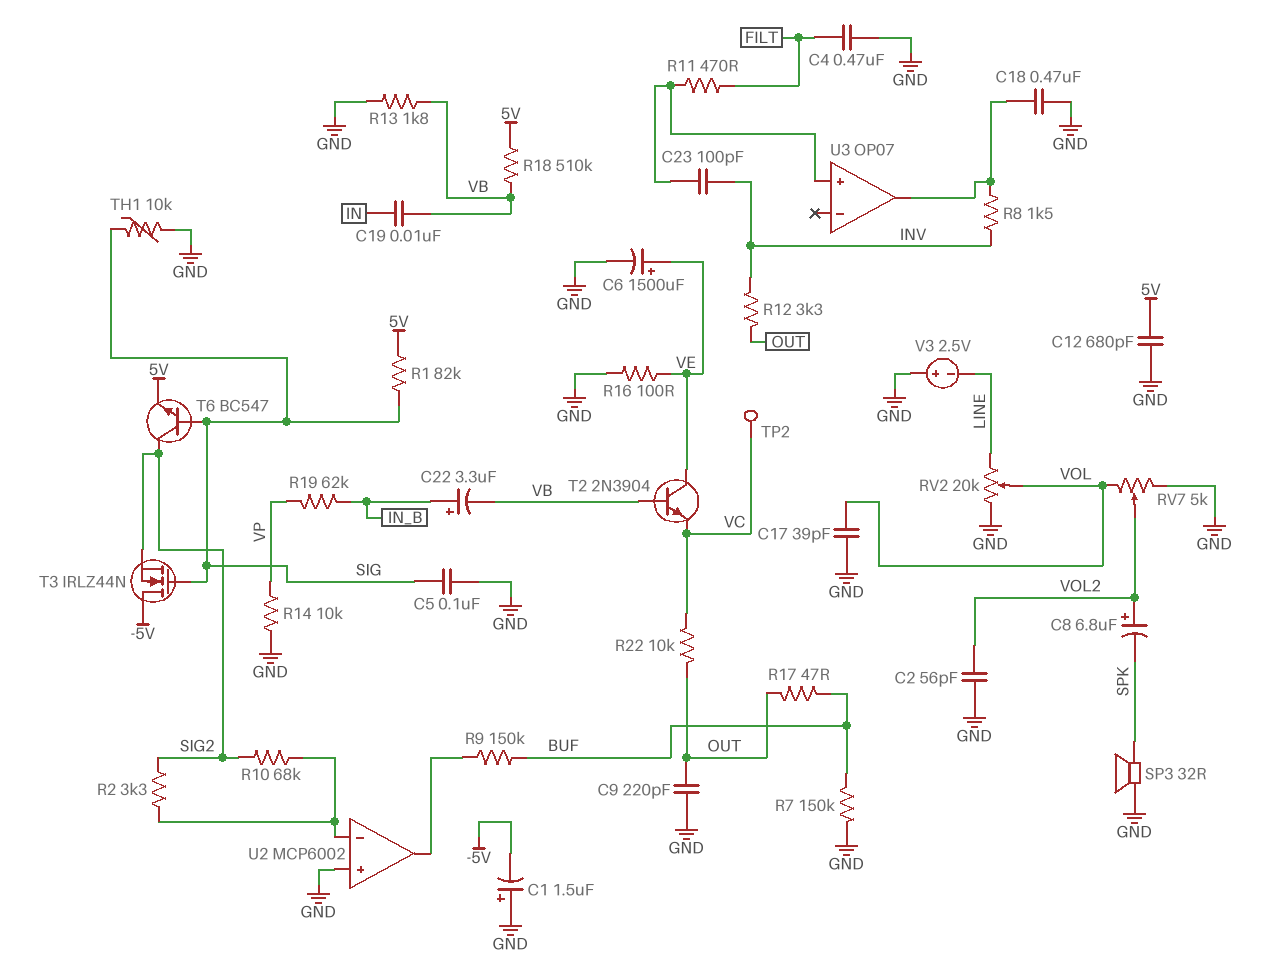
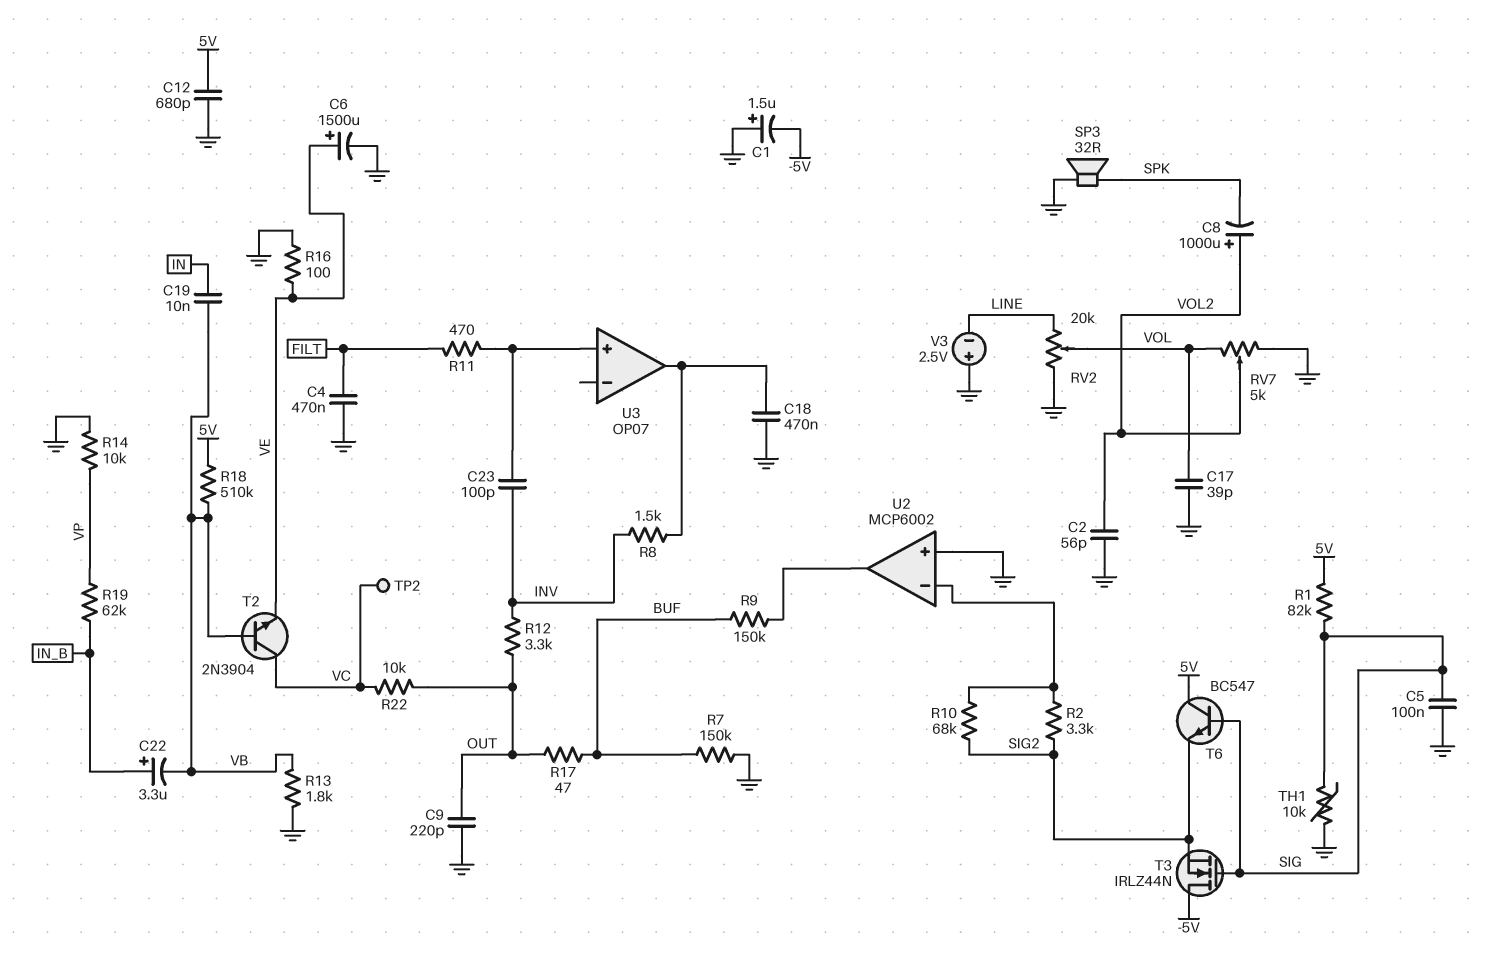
C8: 6.8uF (plus VOL2, minus SPK) -> 1000uF (plus VOL2, minus SPK)
T2: NPN 2N3904 (B VB, C VE, E VC) -> NPN 2N3904 (B VB, C VC, E VE)
T6: NPN BC547 (B SIG, C SIG2, E 5V) -> NPN BC547 (B SIG, C 5V, E SIG2)

